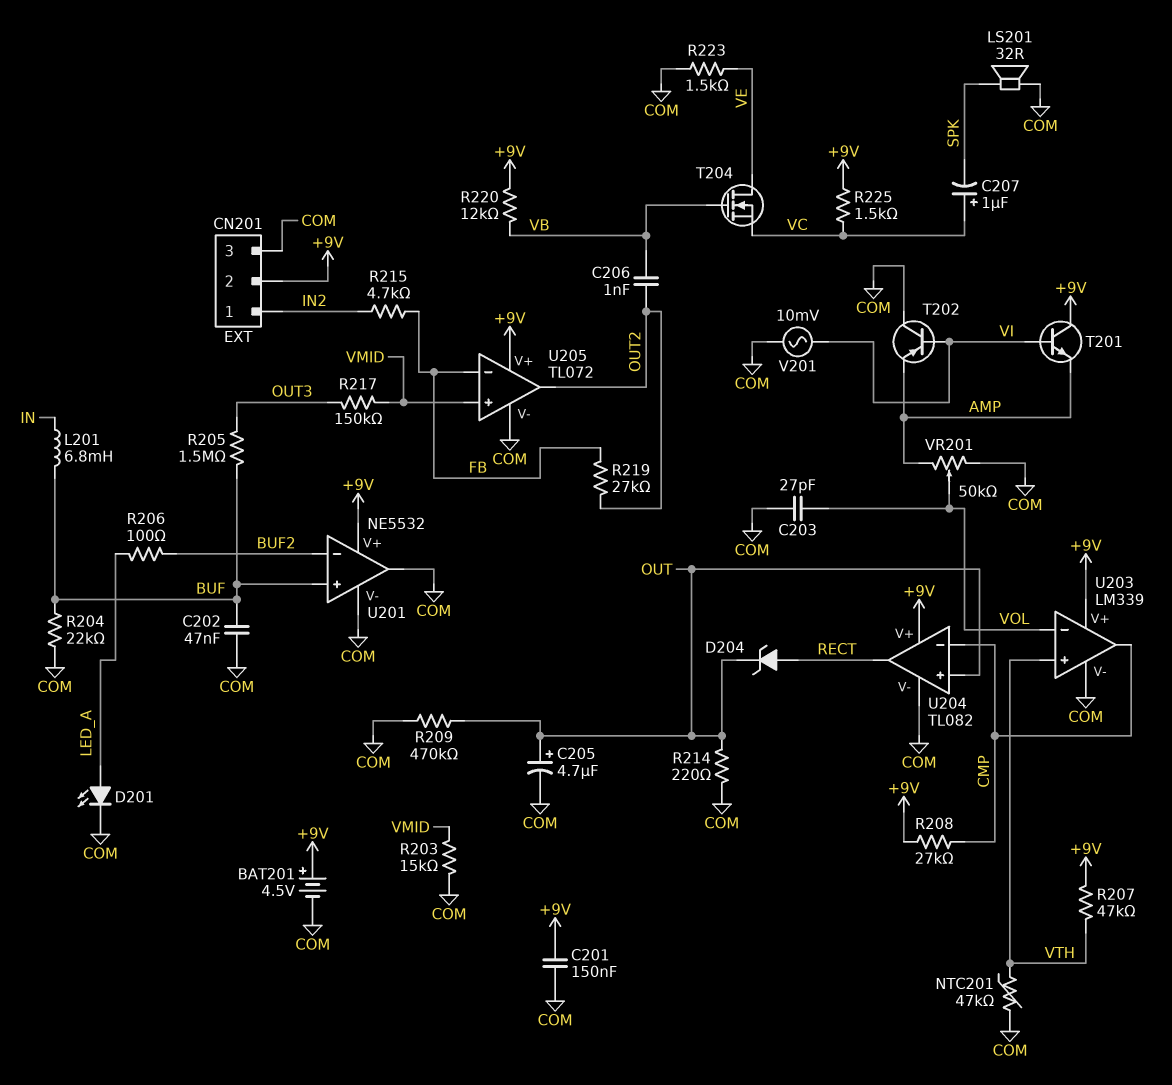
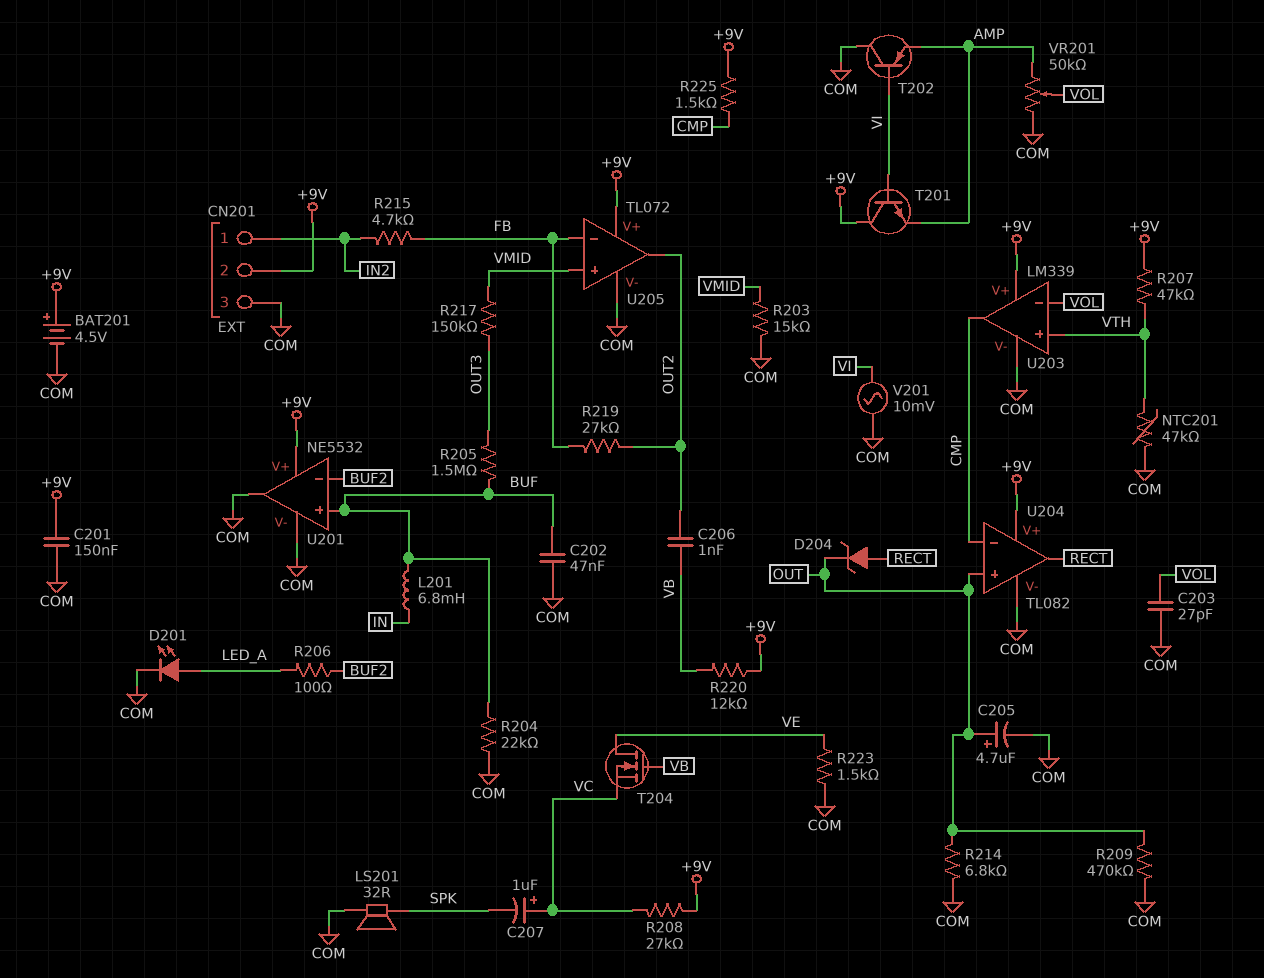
R208: 27k (+9V, CMP) -> 27k (+9V, VC)
R214: 220 (COM, OUT) -> 6.8k (COM, OUT)
R225: 1.5k (+9V, VC) -> 1.5k (+9V, CMP)

